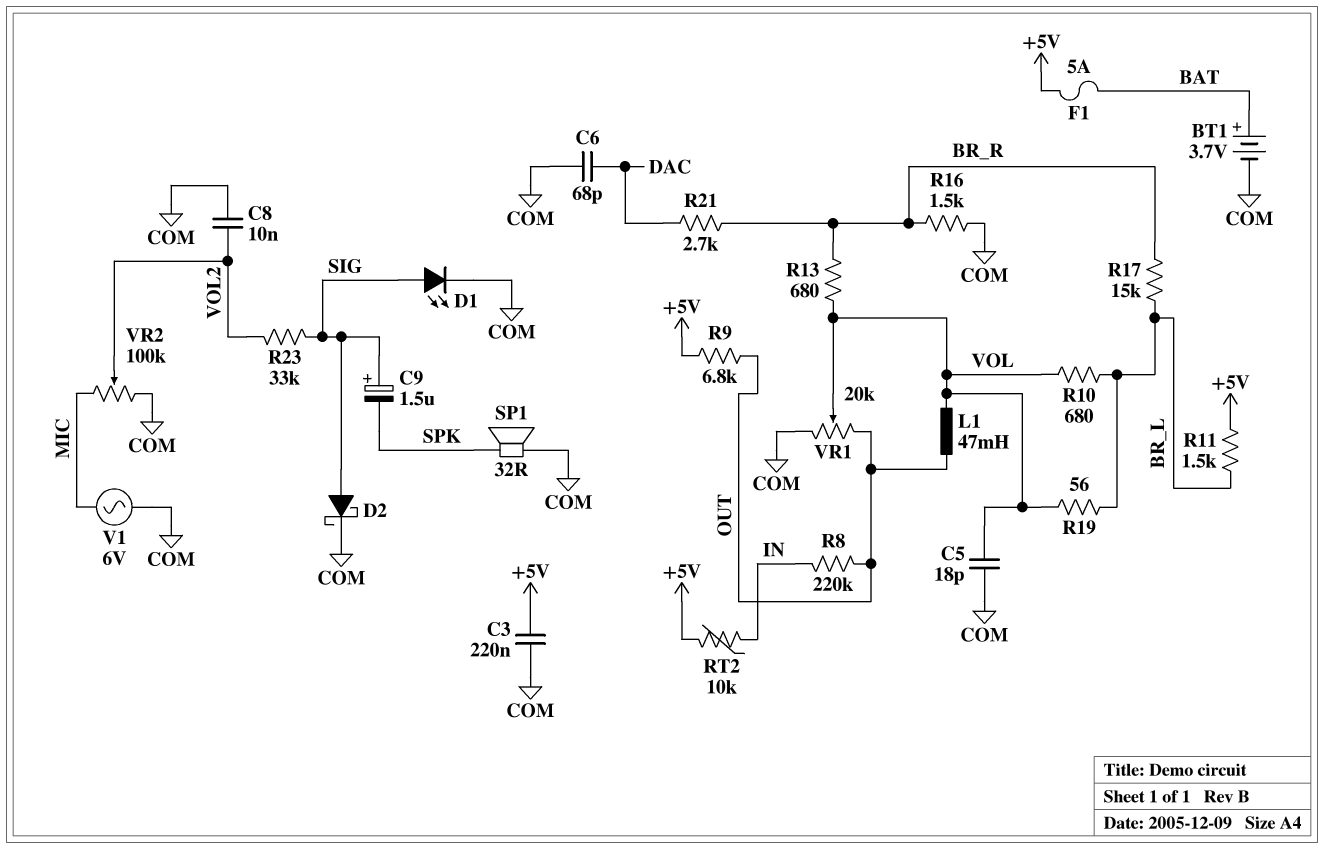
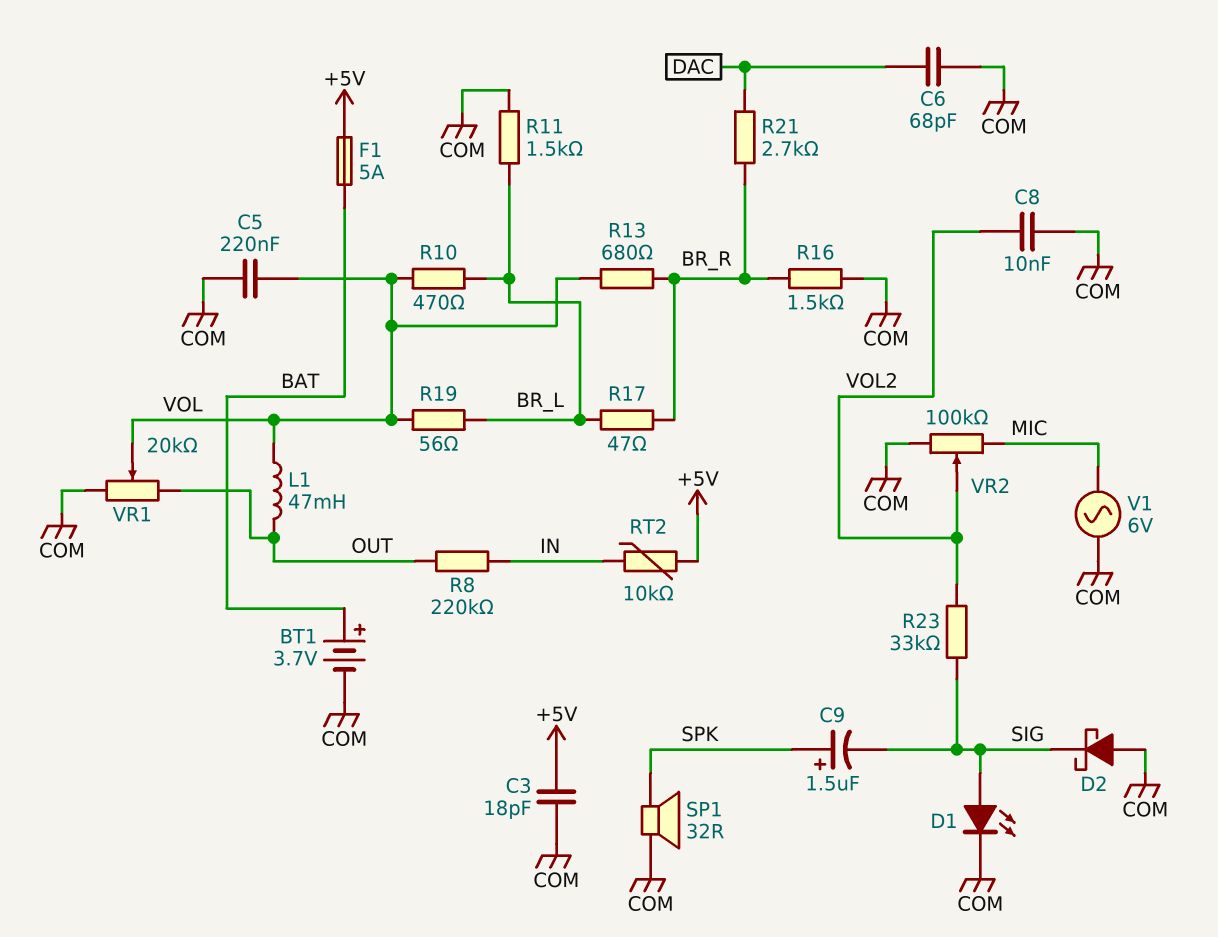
C3: 220nF (+5V, COM) -> 18pF (+5V, COM)
C5: 18pF (COM, VOL) -> 220nF (COM, VOL)
C9: 1.5uF (plus SIG, minus SPK) -> 1.5uF (plus SPK, minus SIG)
D2: schottky (A SIG, K COM) -> schottky (A COM, K SIG)
R9: 6.8k (+5V, OUT) -> none
R10: 680 (BR_L, VOL) -> 470 (BR_L, VOL)
R11: 1.5k (+5V, BR_L) -> 1.5k (BR_L, COM)
R17: 15k (BR_L, BR_R) -> 47 (BR_L, BR_R)

